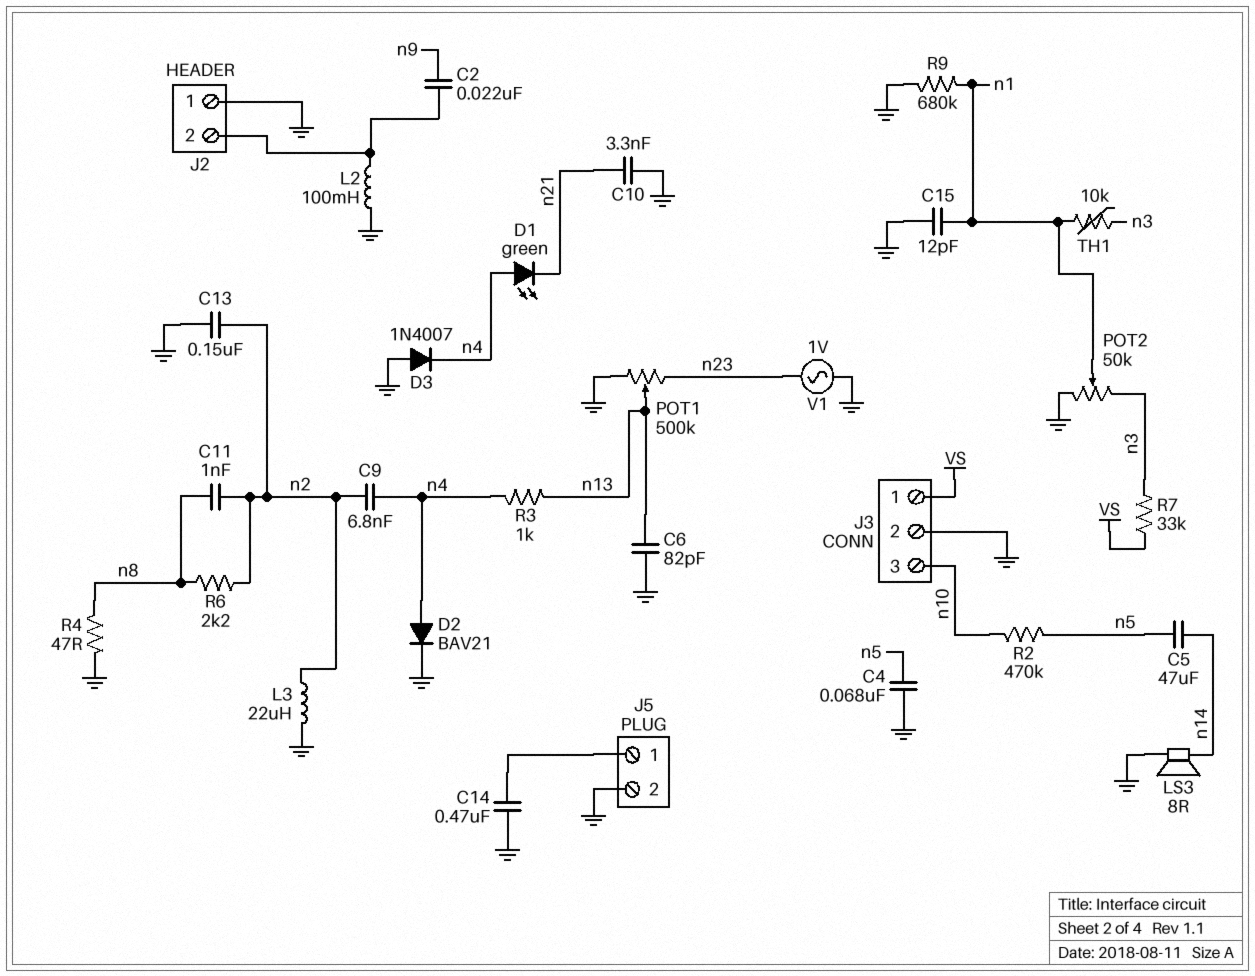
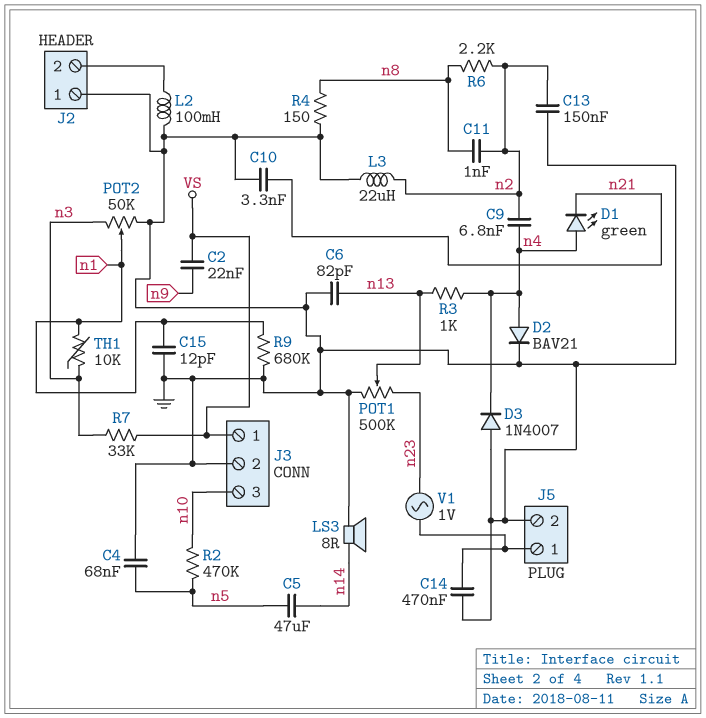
C2: 22nF (J2/2, n9) -> 22nF (VS, n9)
R4: 47 (GND, n8) -> 150 (GND, n8)
V1: AC 1V (GND, n23) -> AC 1V (J5/1, n23)

